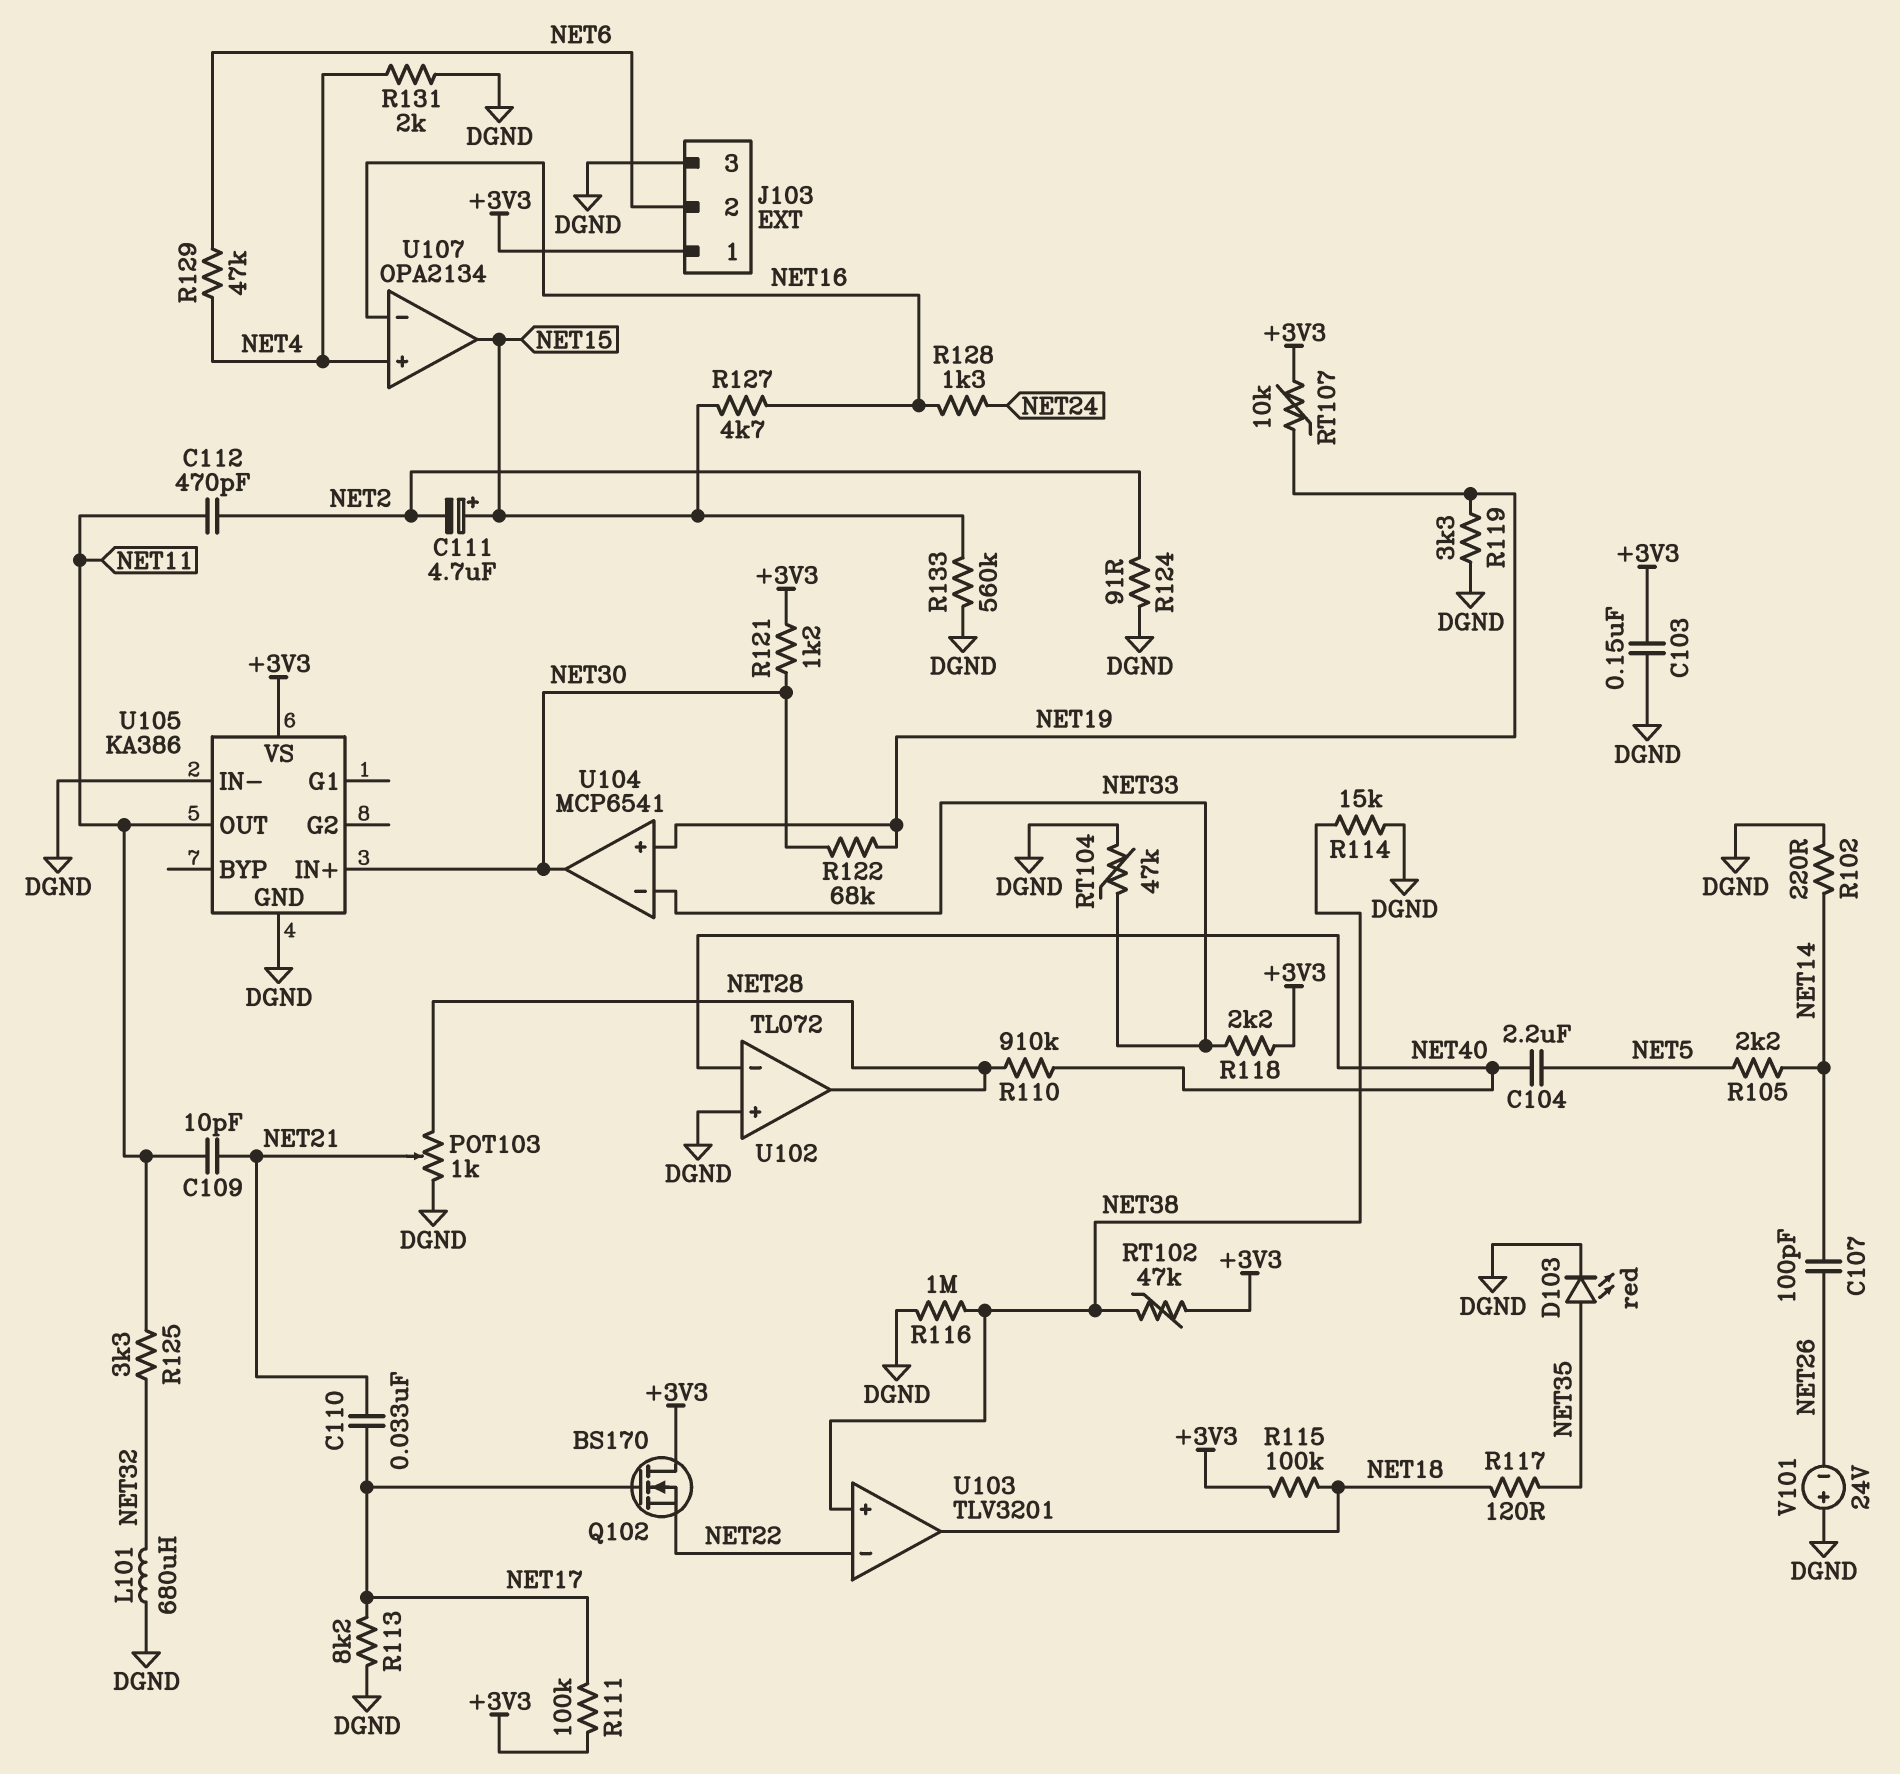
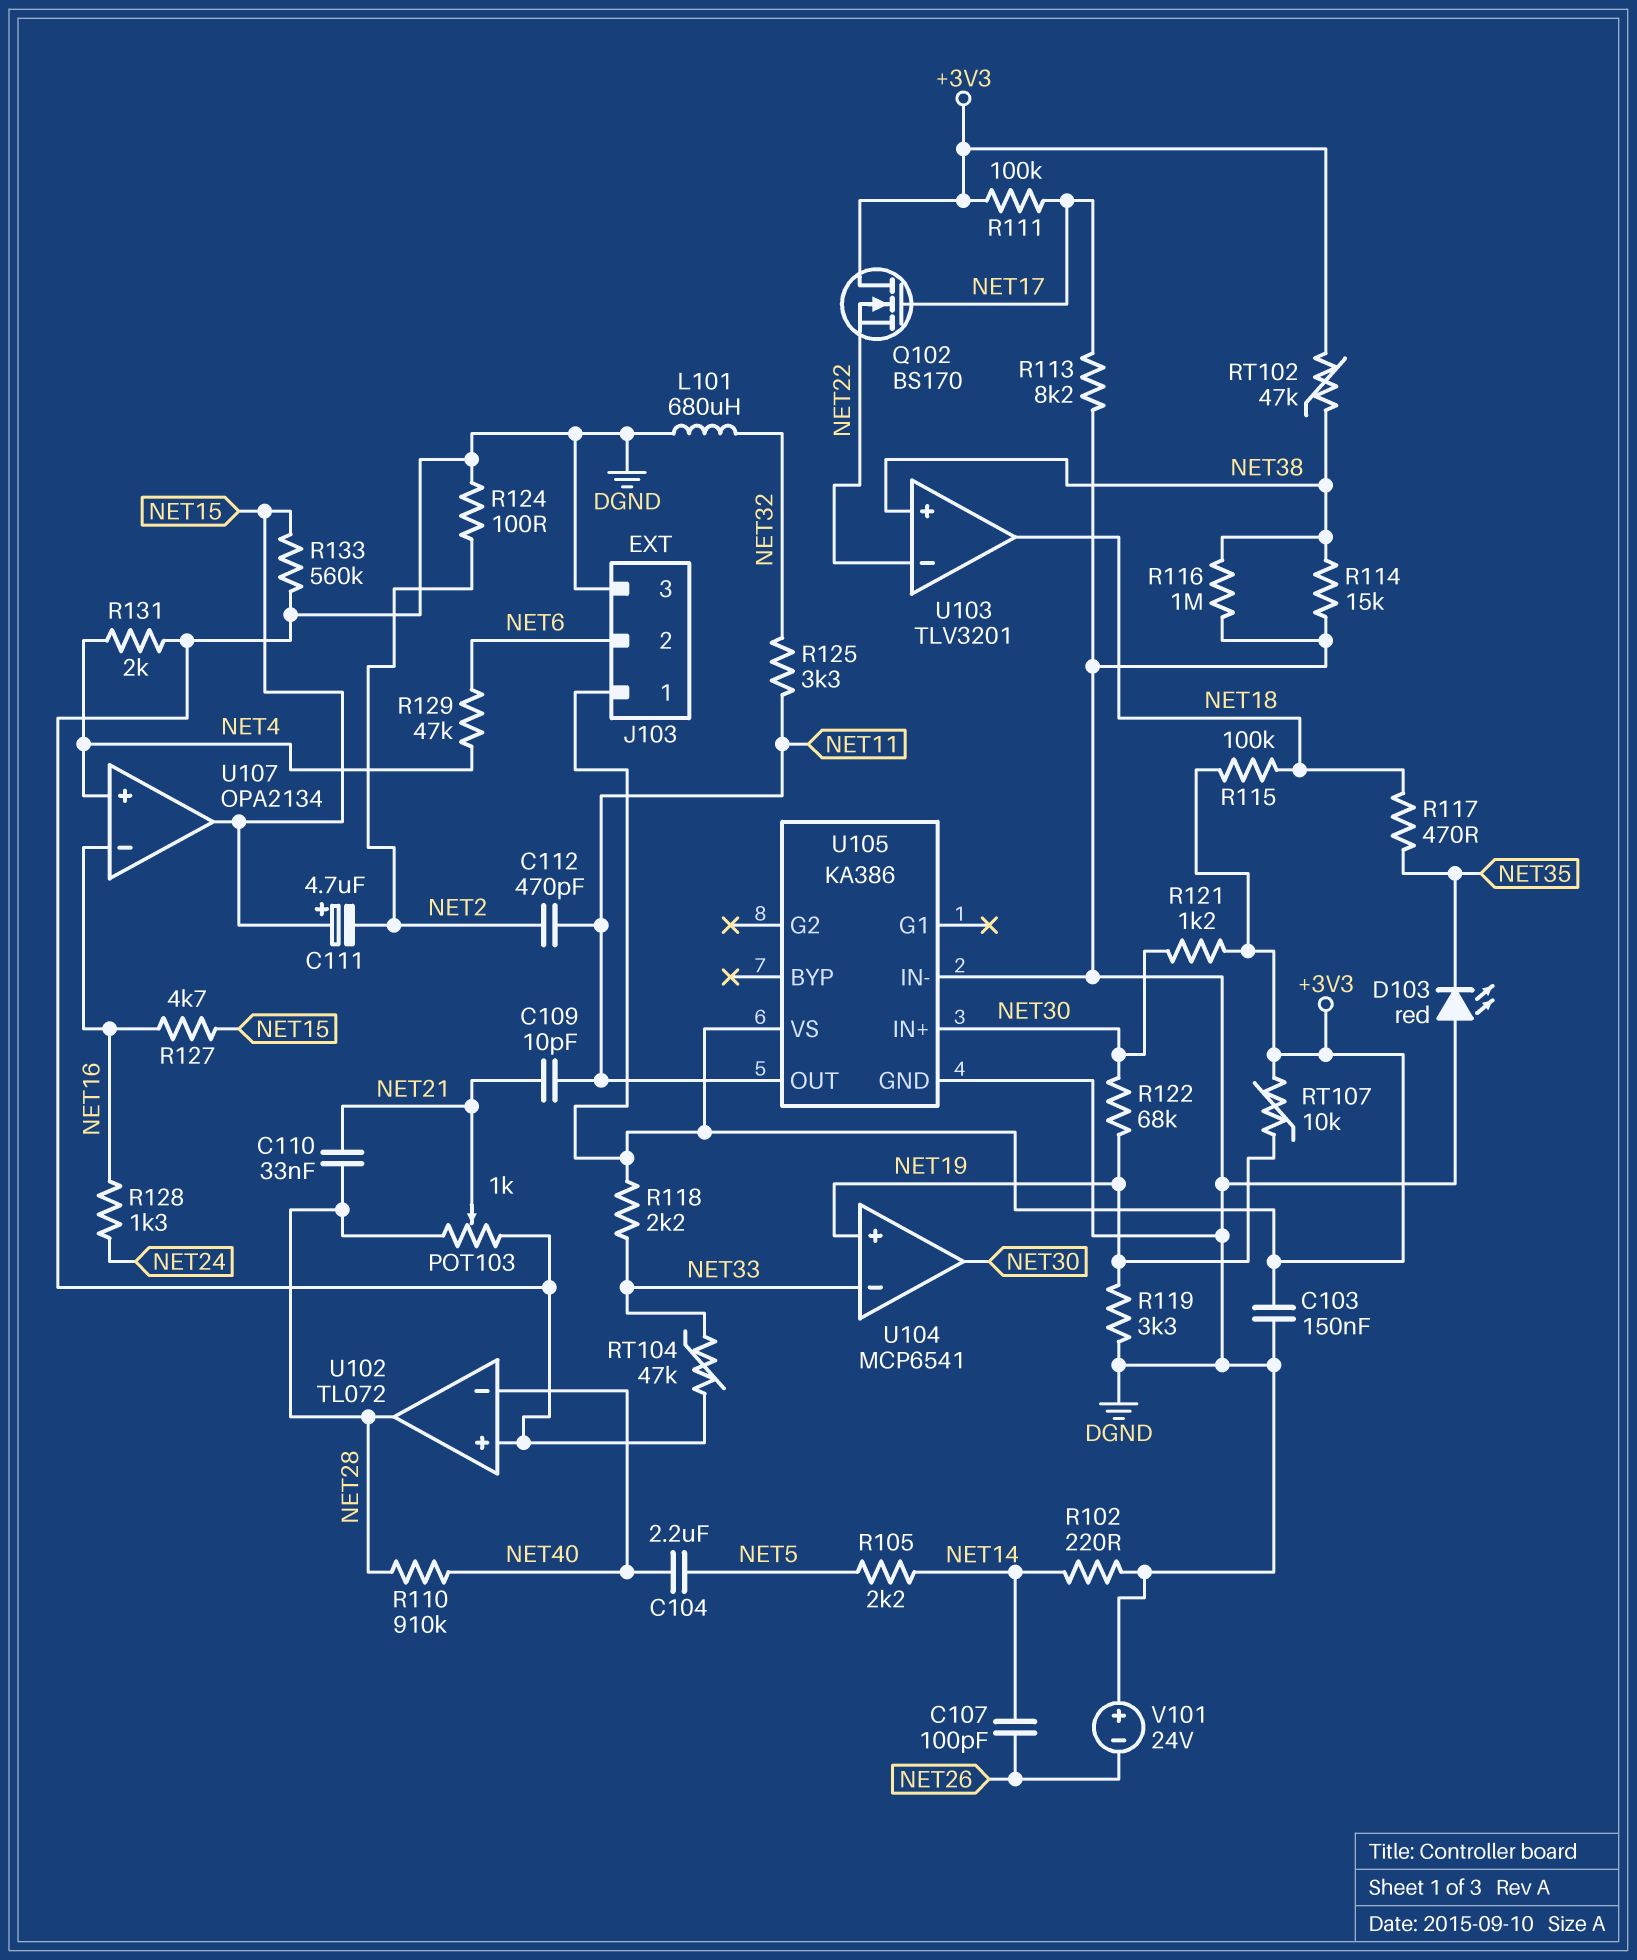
C110: 33nF (NET17, NET21) -> 33nF (NET21, NET28)
D103: LED red (A NET35, K DGND) -> LED red (A DGND, K NET35)
R117: 120 (NET18, NET35) -> 470 (NET18, NET35)
R124: 91 (DGND, NET2) -> 100 (DGND, NET2)

